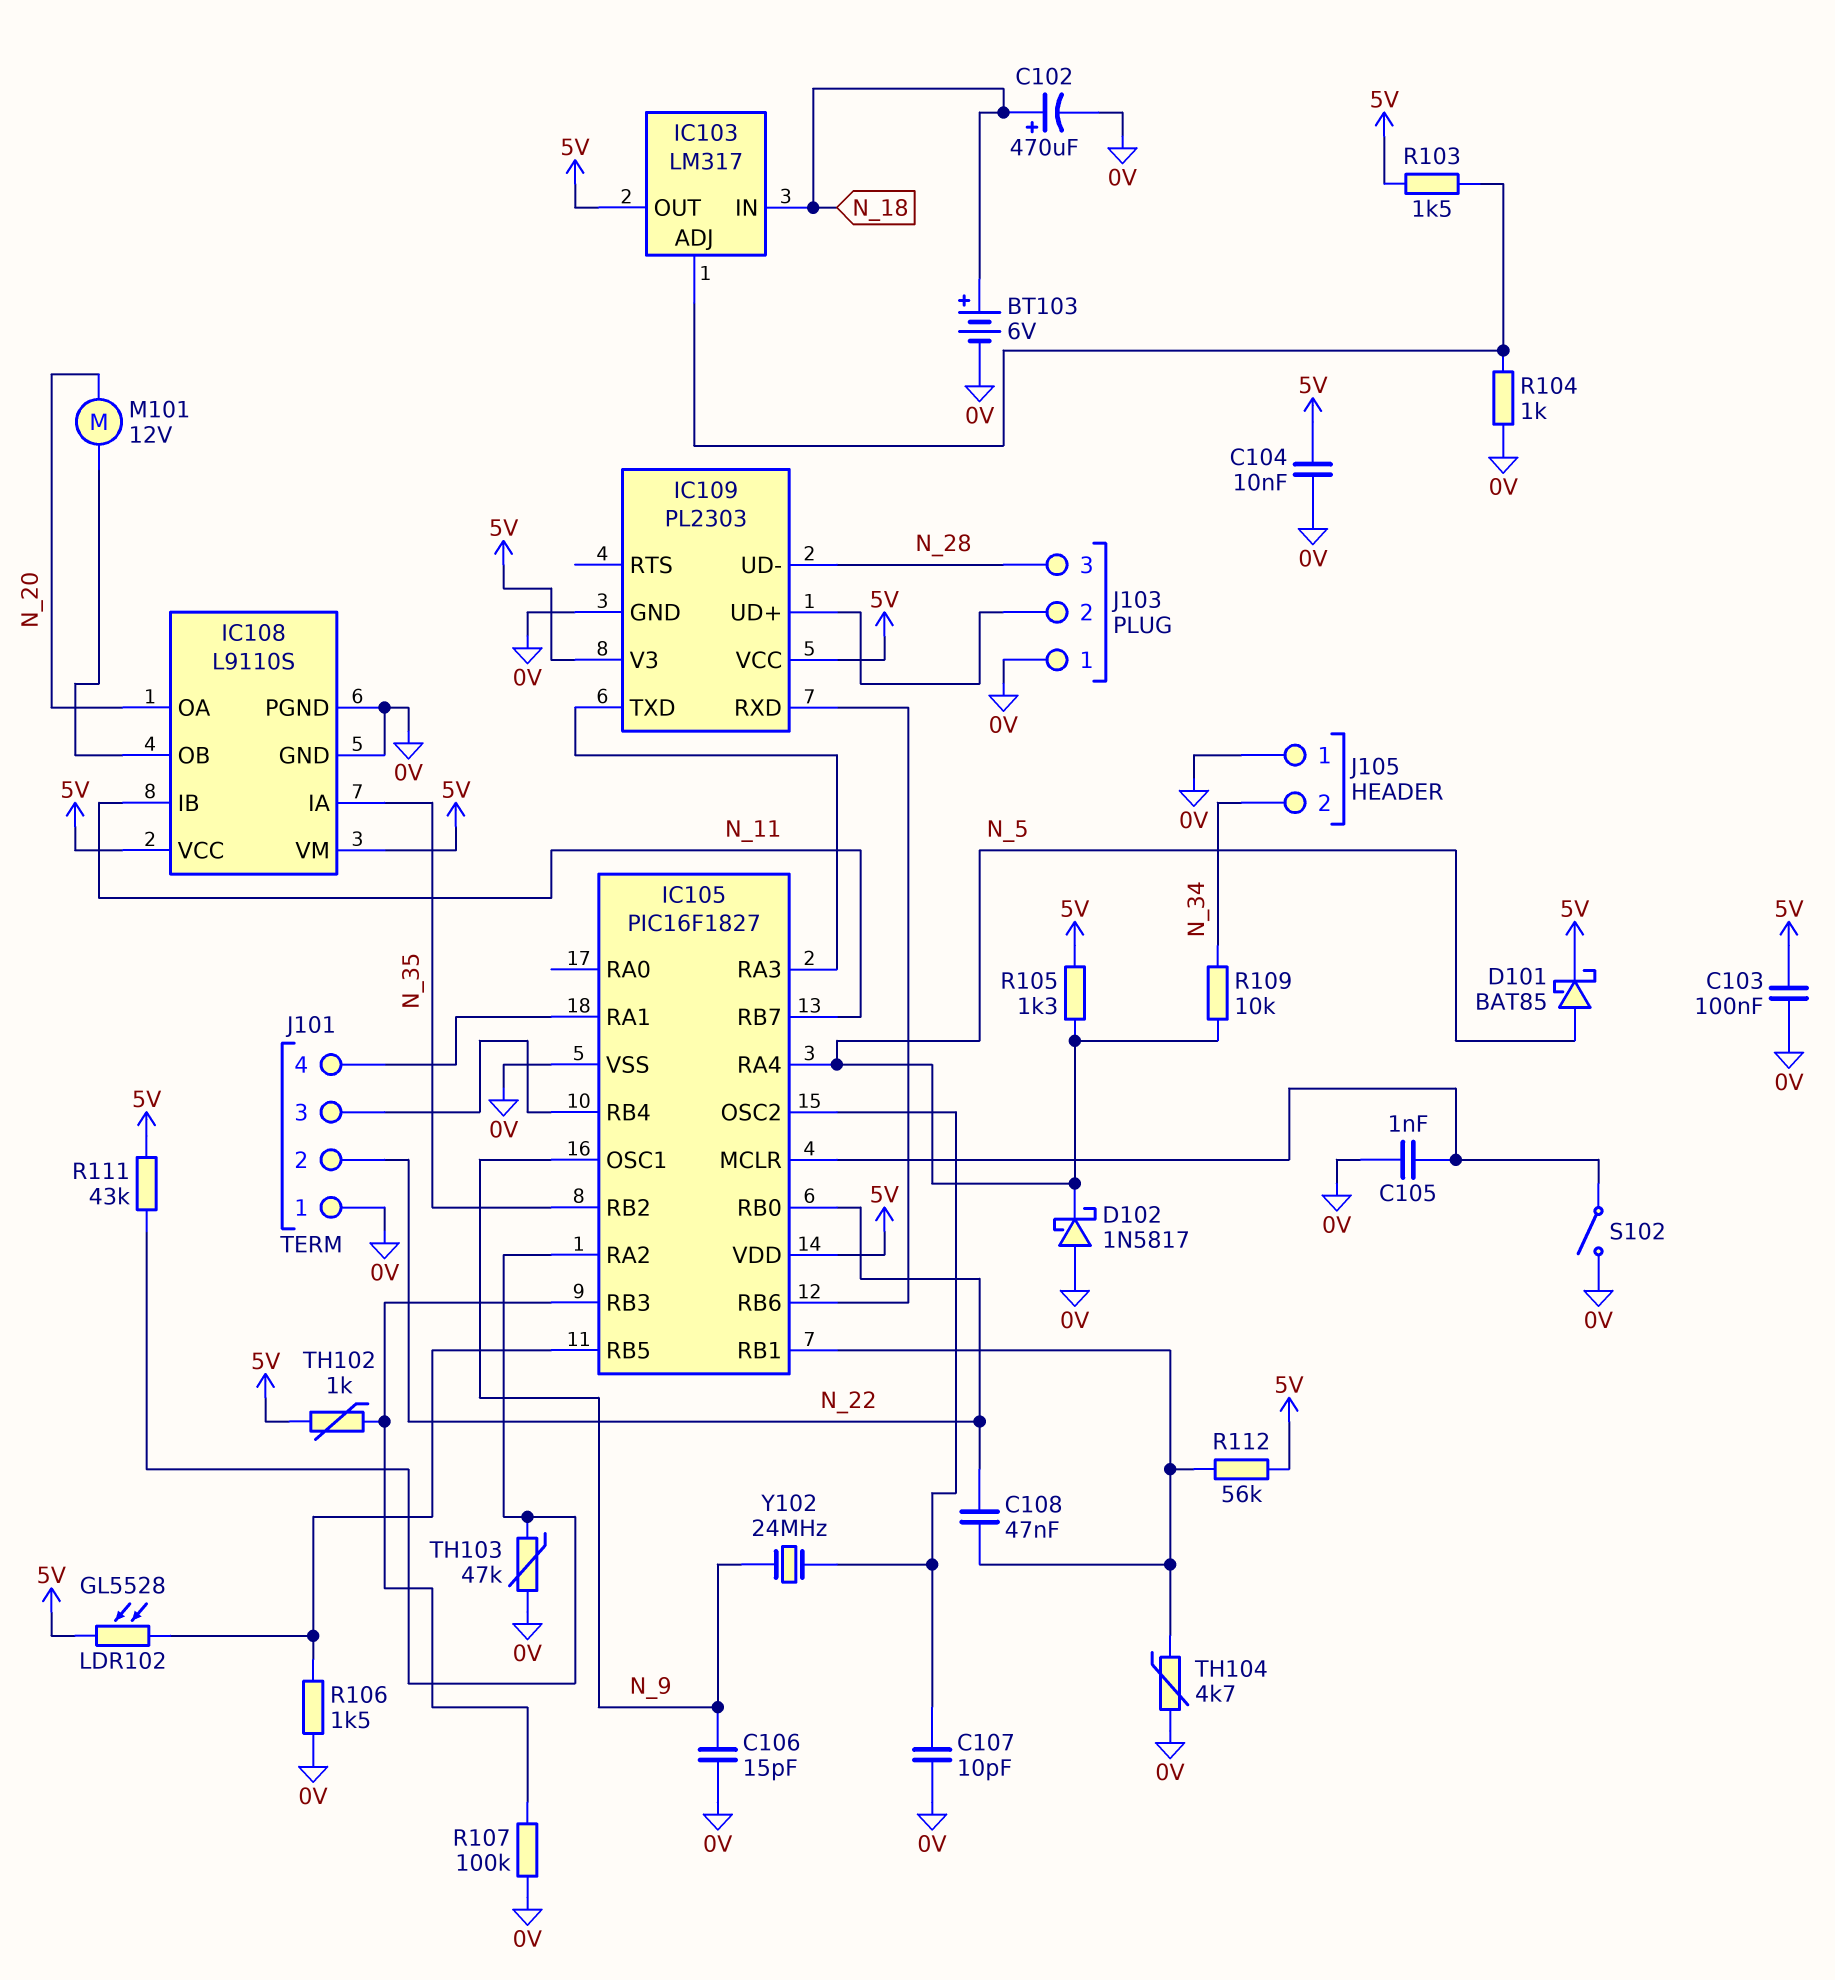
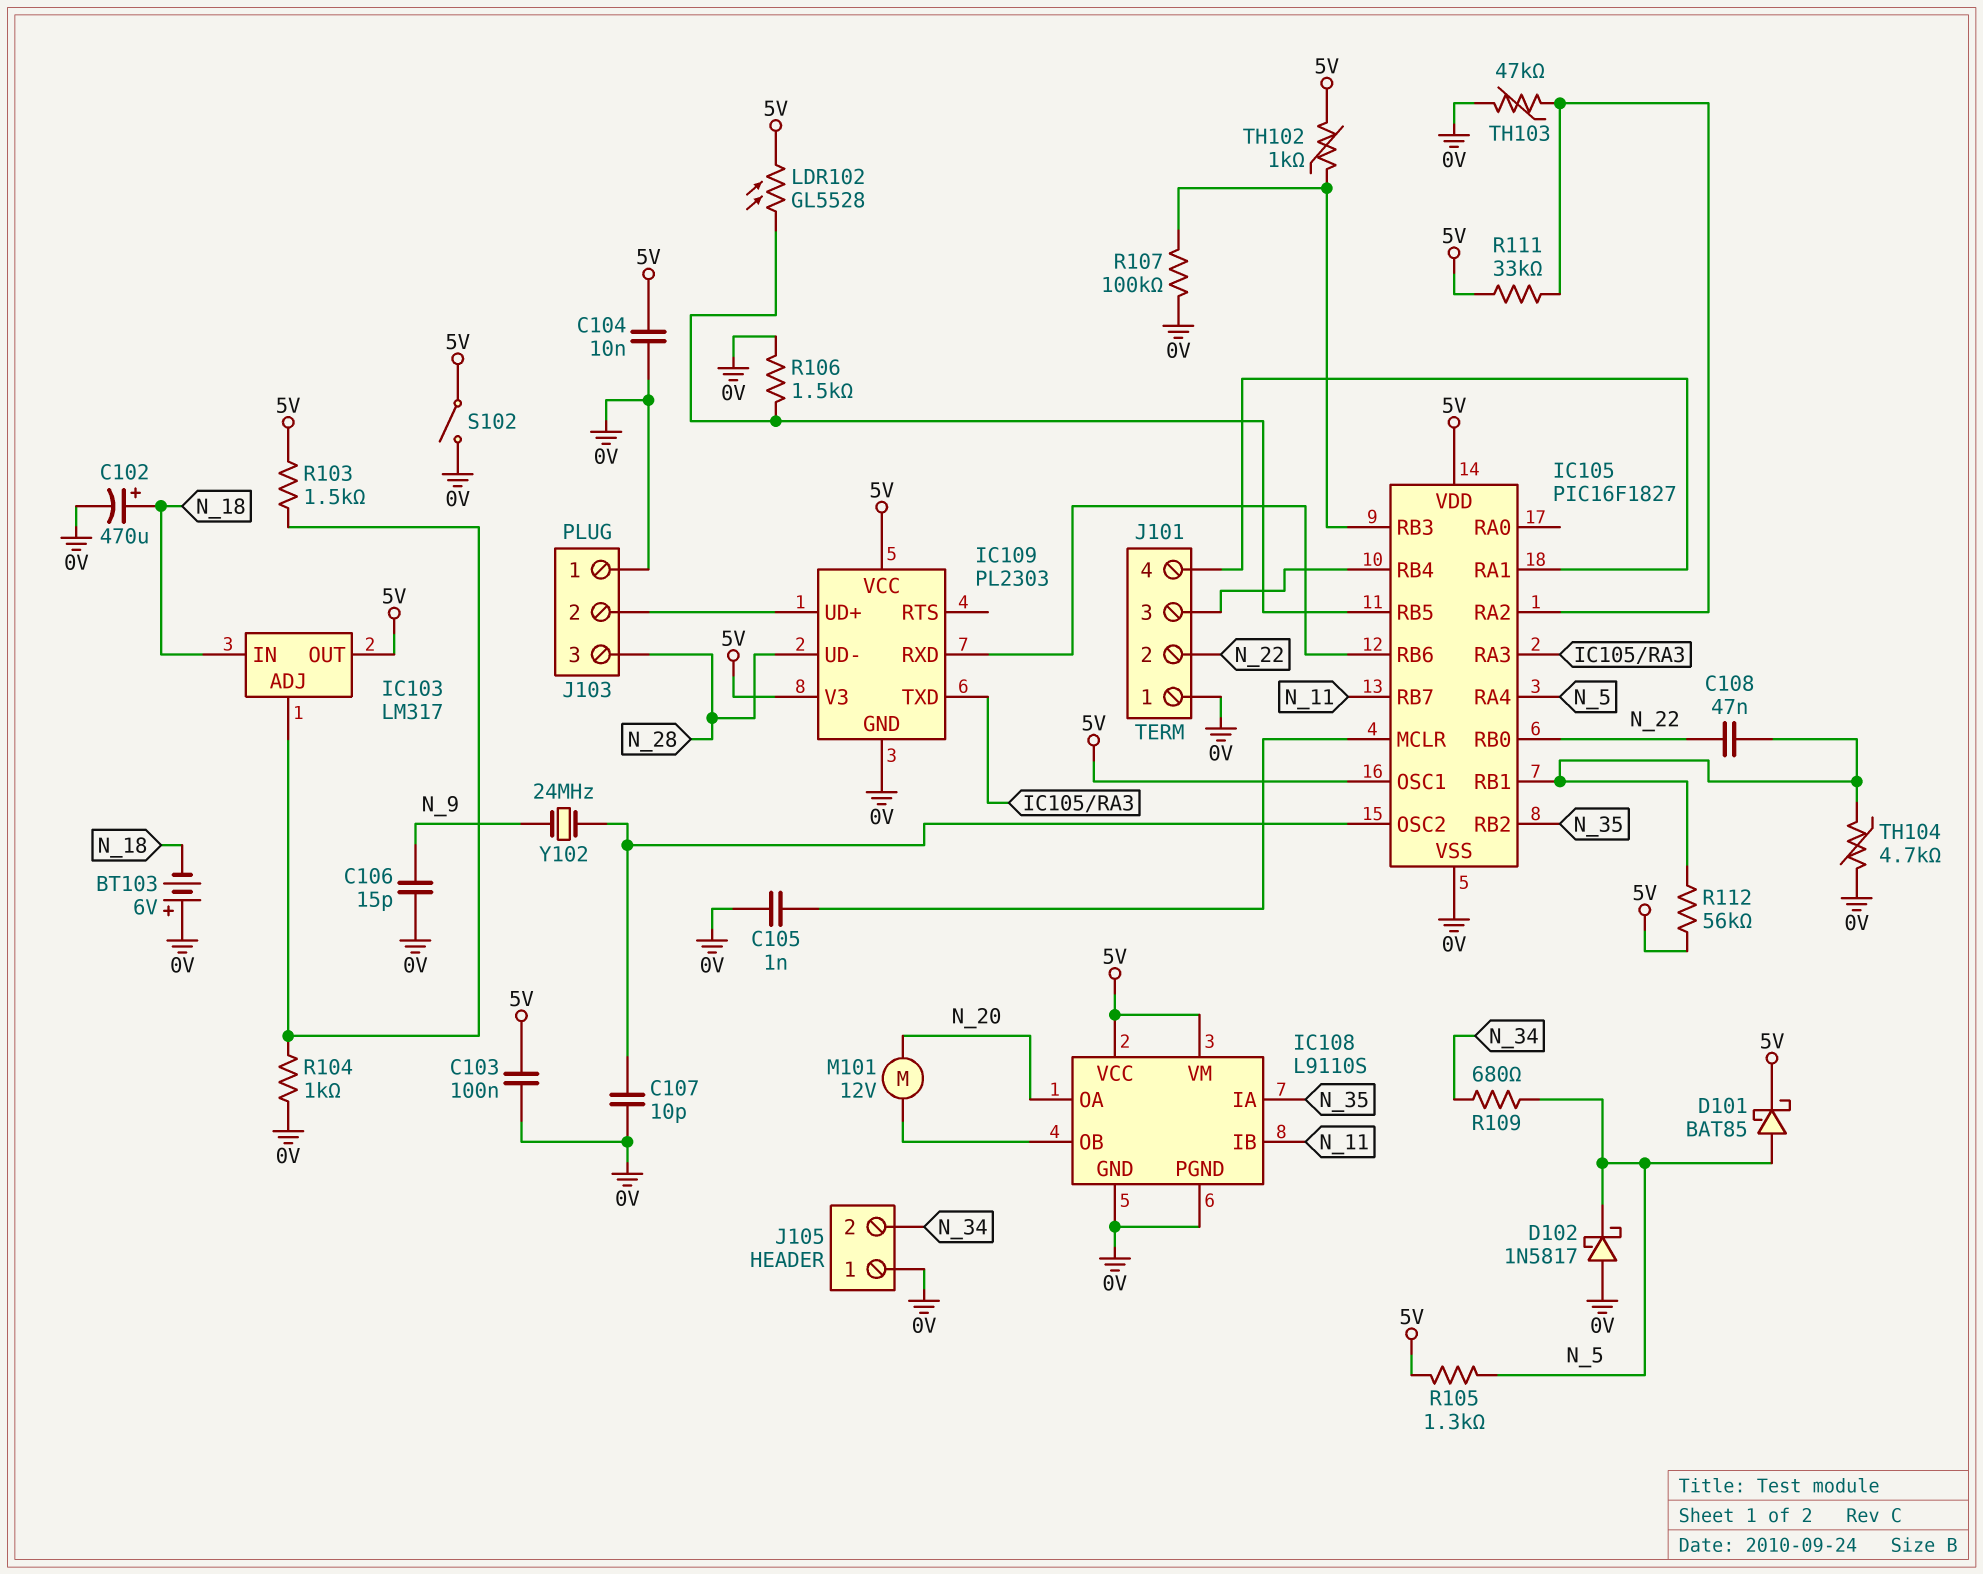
BT103: 6V (plus N_18, minus 0V) -> 6V (plus 0V, minus N_18)
IC105 pin OSC1: N_9 -> 5V
R109: 10k (N_5, N_34) -> 680 (N_5, N_34)
R111: 43k (5V, IC105/RA2) -> 33k (5V, IC105/RA2)
S102: switch (0V, IC105/MCLR) -> switch (0V, 5V)

